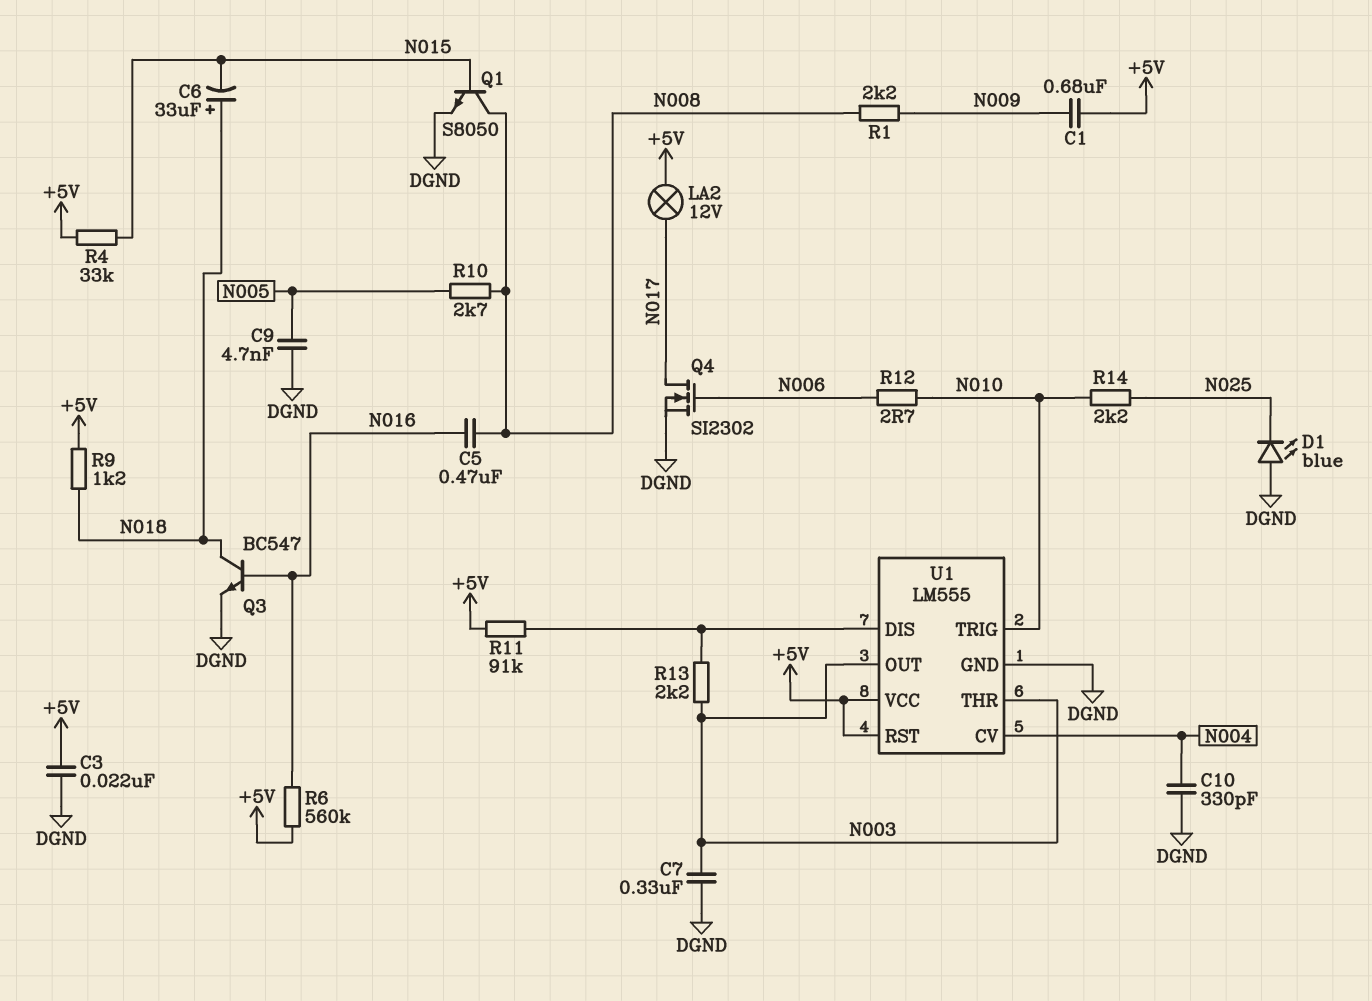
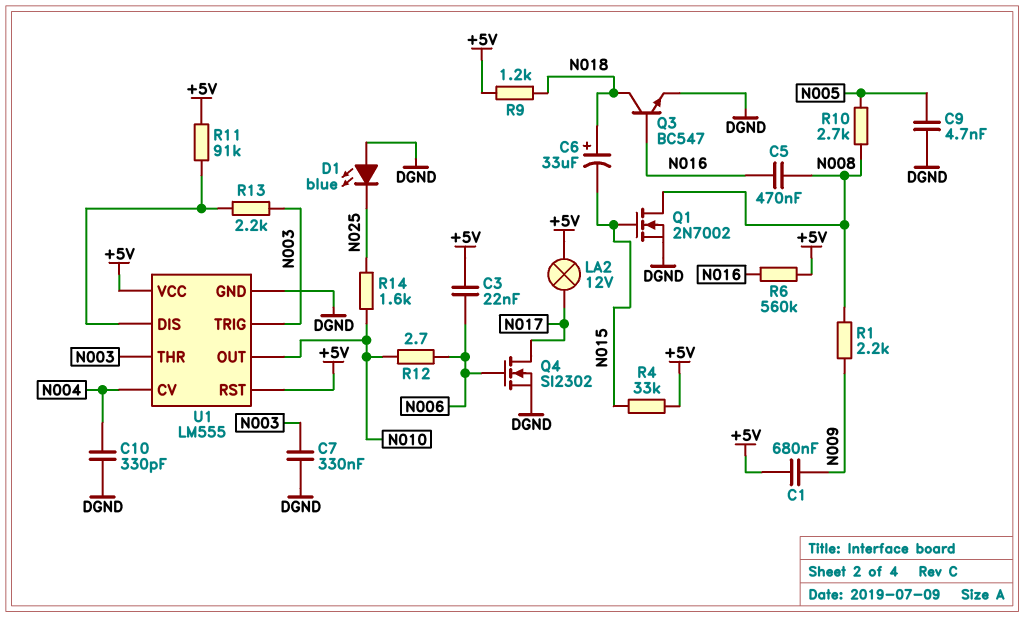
C3: 22nF (+5V, DGND) -> 22nF (+5V, N006)
Q1: NPN S8050 (B N015, C N008, E DGND) -> NMOS 2N7002 (G N015, D N008, S DGND)
R14: 2.2k (N010, N025) -> 1.6k (N010, N025)
U1 pin OUT: N003 -> N010
U1 pin TRIG: N010 -> N003

